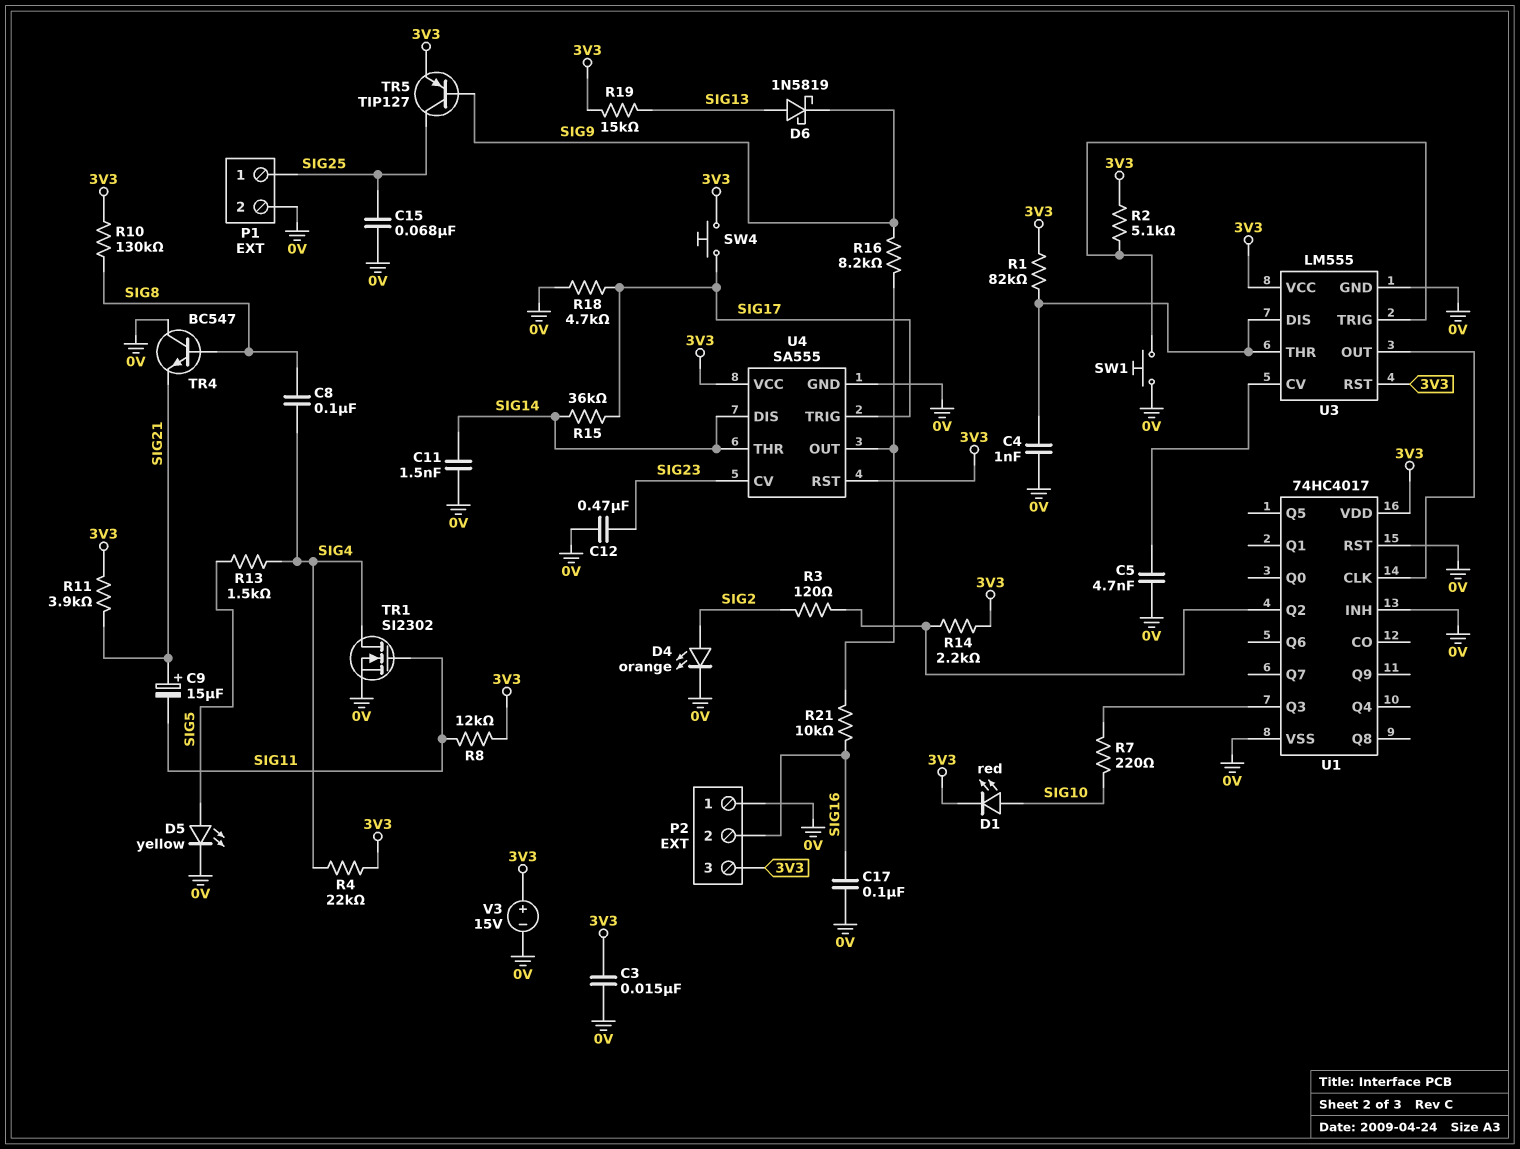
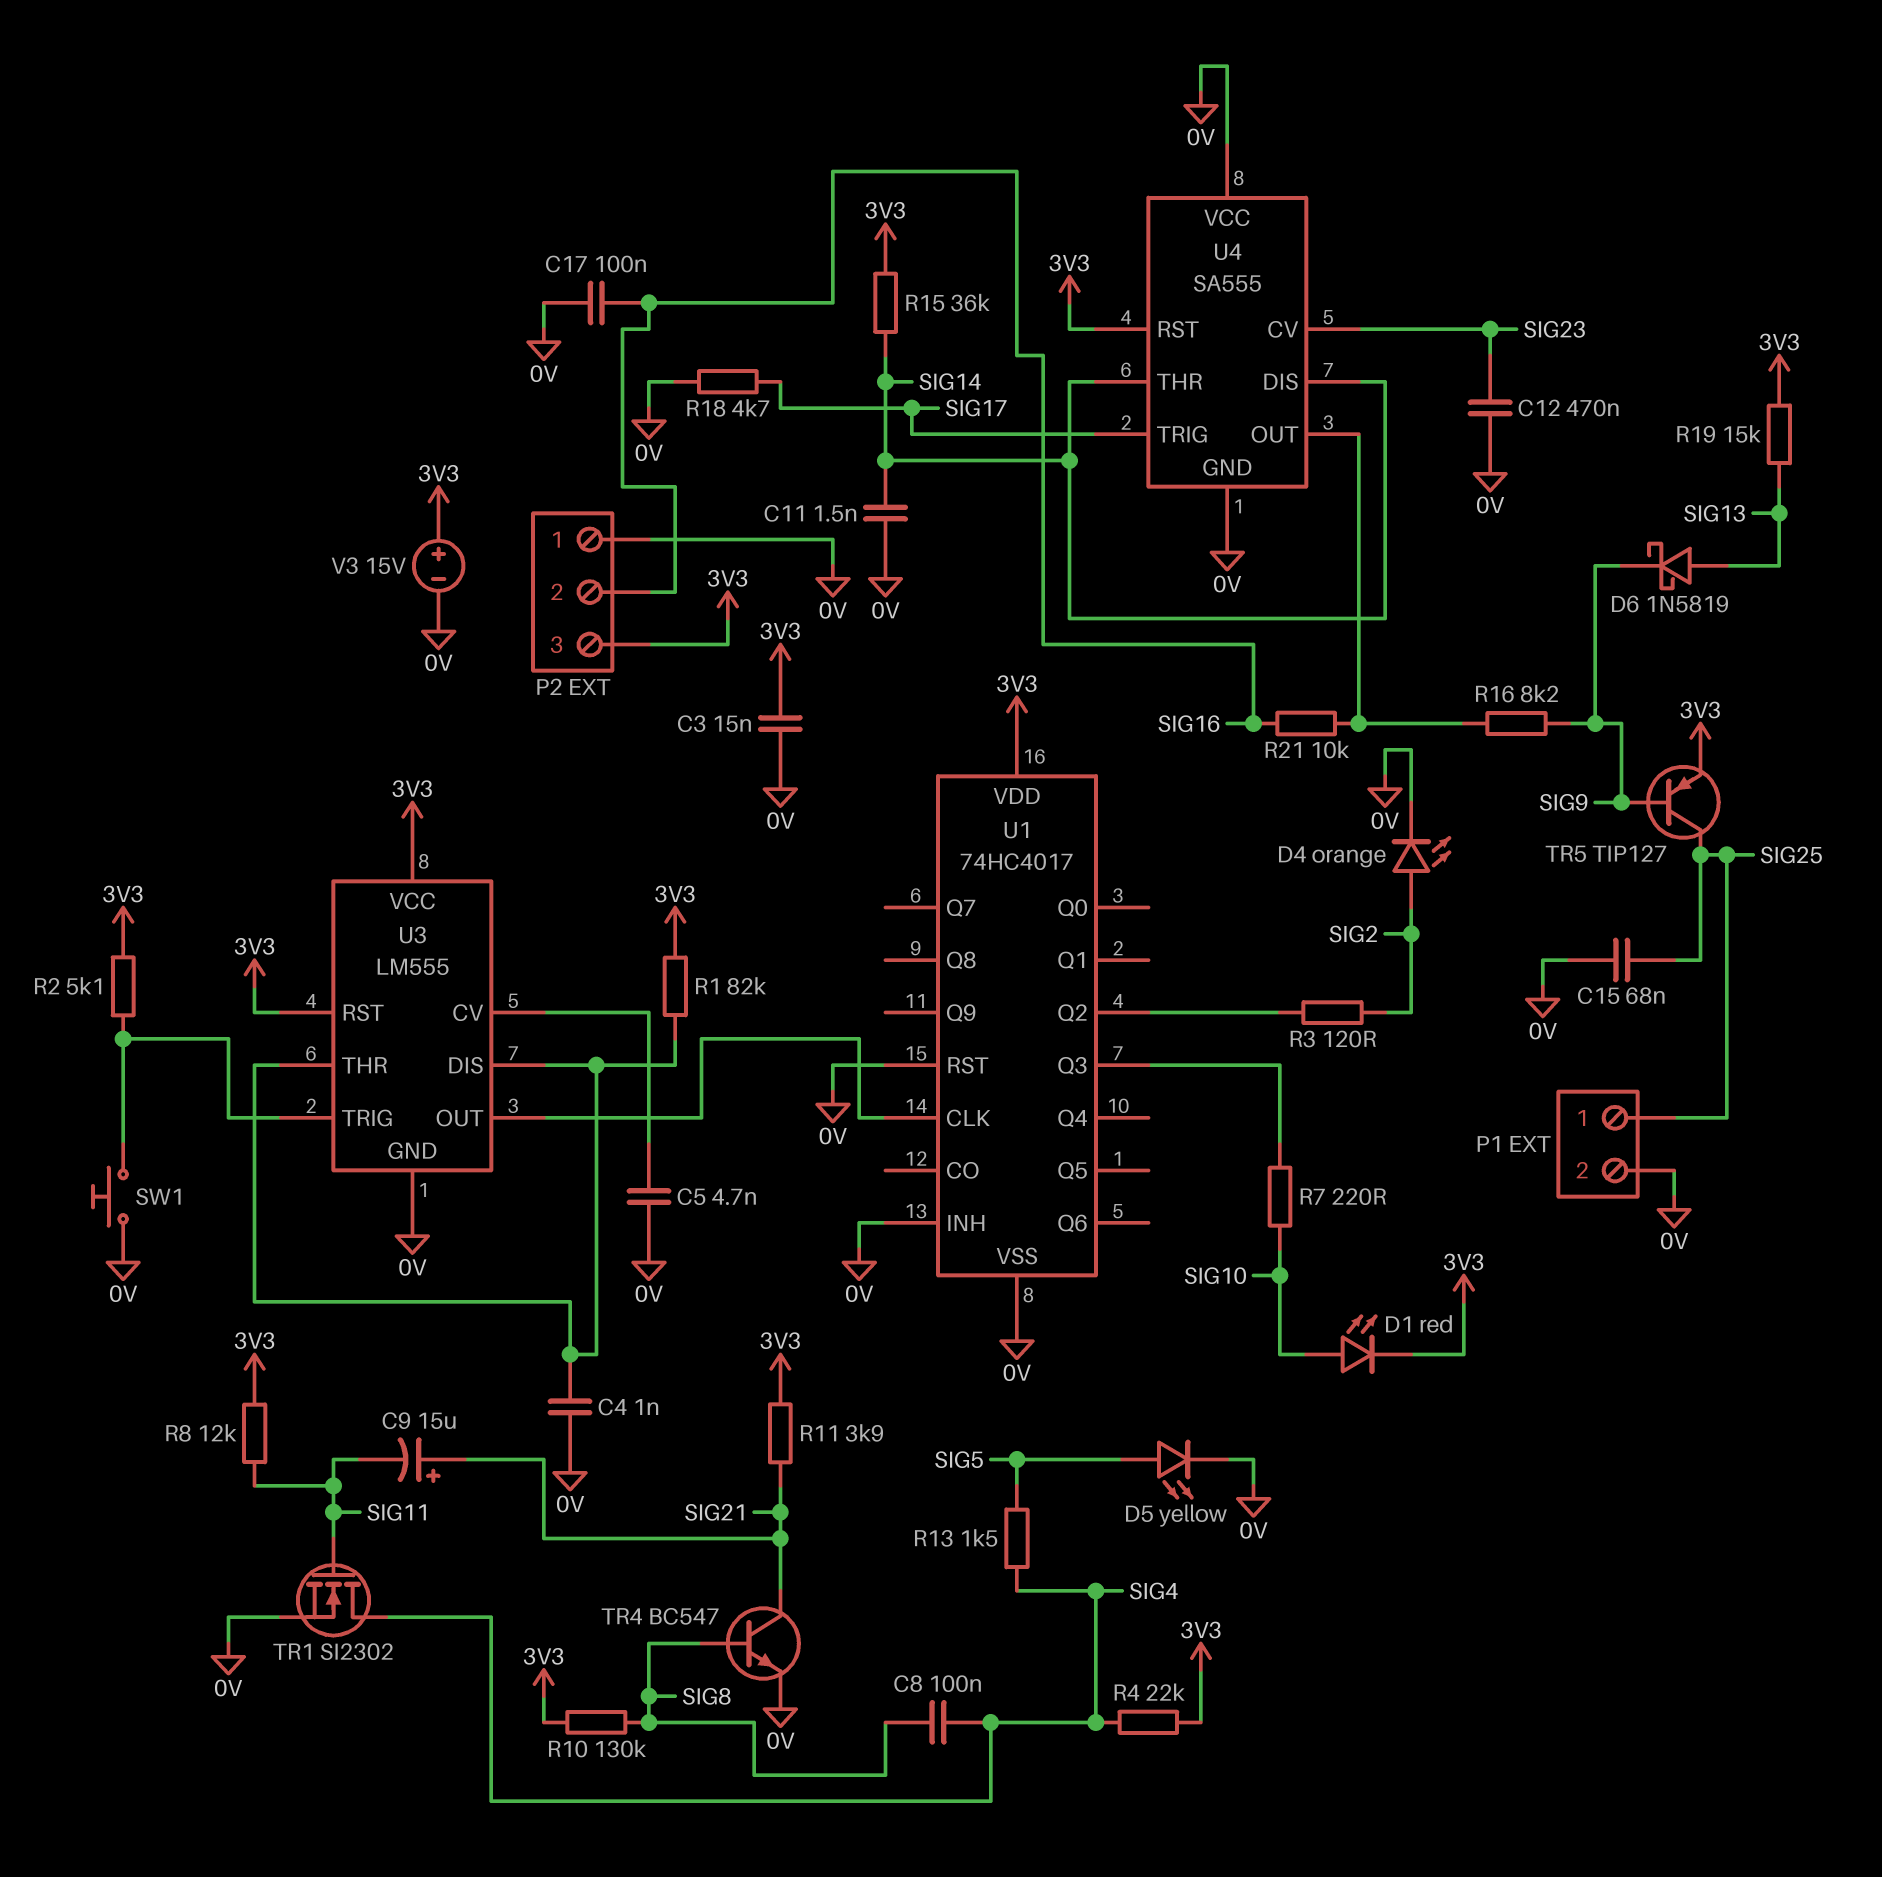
R14: 2.2k (3V3, U1/Q2) -> none
R15: 36k (SIG14, SIG17) -> 36k (3V3, SIG14)
SW4: button (3V3, SIG17) -> none
TR4: NPN BC547 (B SIG8, C 0V, E SIG21) -> NPN BC547 (B SIG8, C SIG21, E 0V)
U4 pin VCC: 3V3 -> 0V

